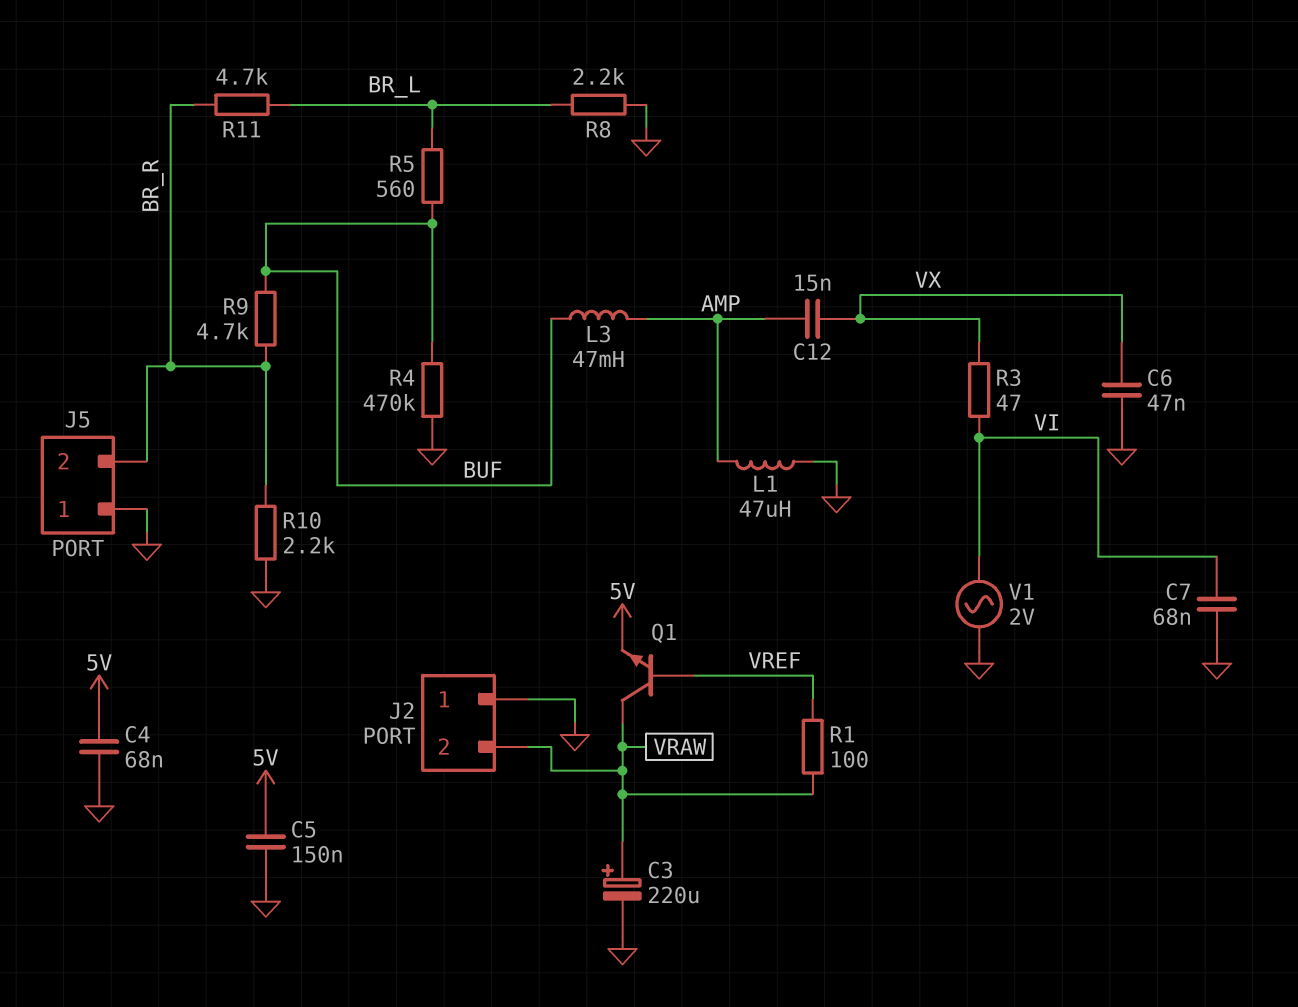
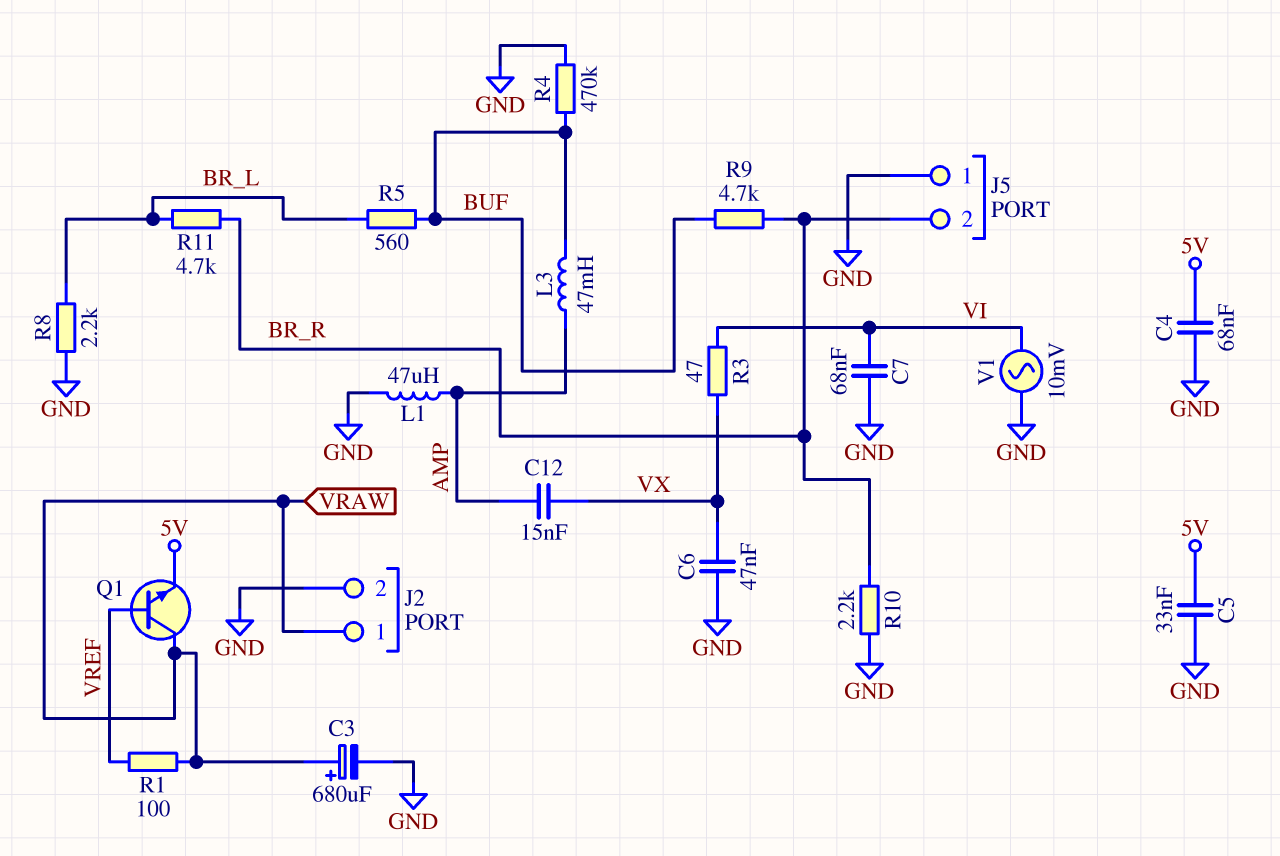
C3: 220uF (plus VRAW, minus GND) -> 680uF (plus VRAW, minus GND)
C5: 150nF (5V, GND) -> 33nF (5V, GND)
J2 pin 1: GND -> VRAW
J2 pin 2: VRAW -> GND
V1: AC 2V (GND, VI) -> AC 10mV (GND, VI)

